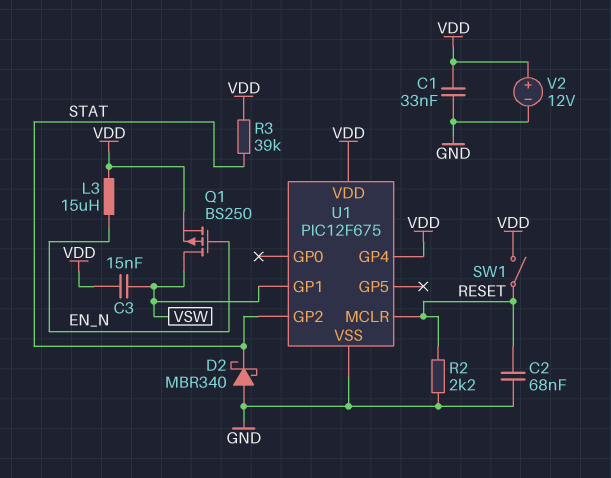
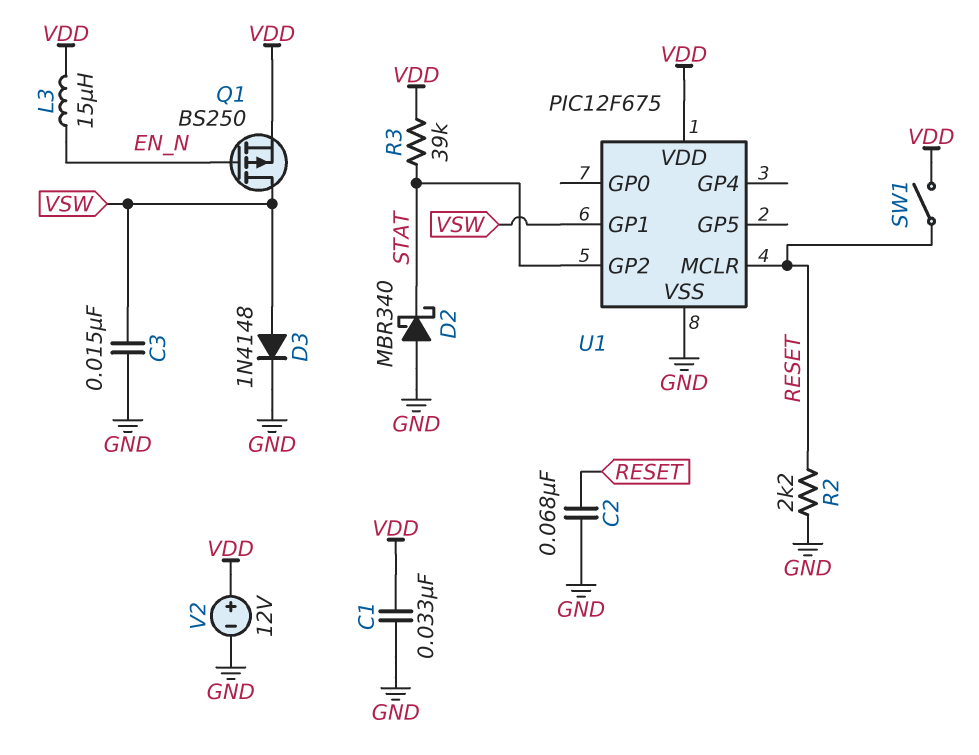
C3: 15nF (VDD, VSW) -> 15nF (GND, VSW)
D3: none -> diode 1N4148 (A VSW, K GND)
U1 pin GP4: VDD -> none

